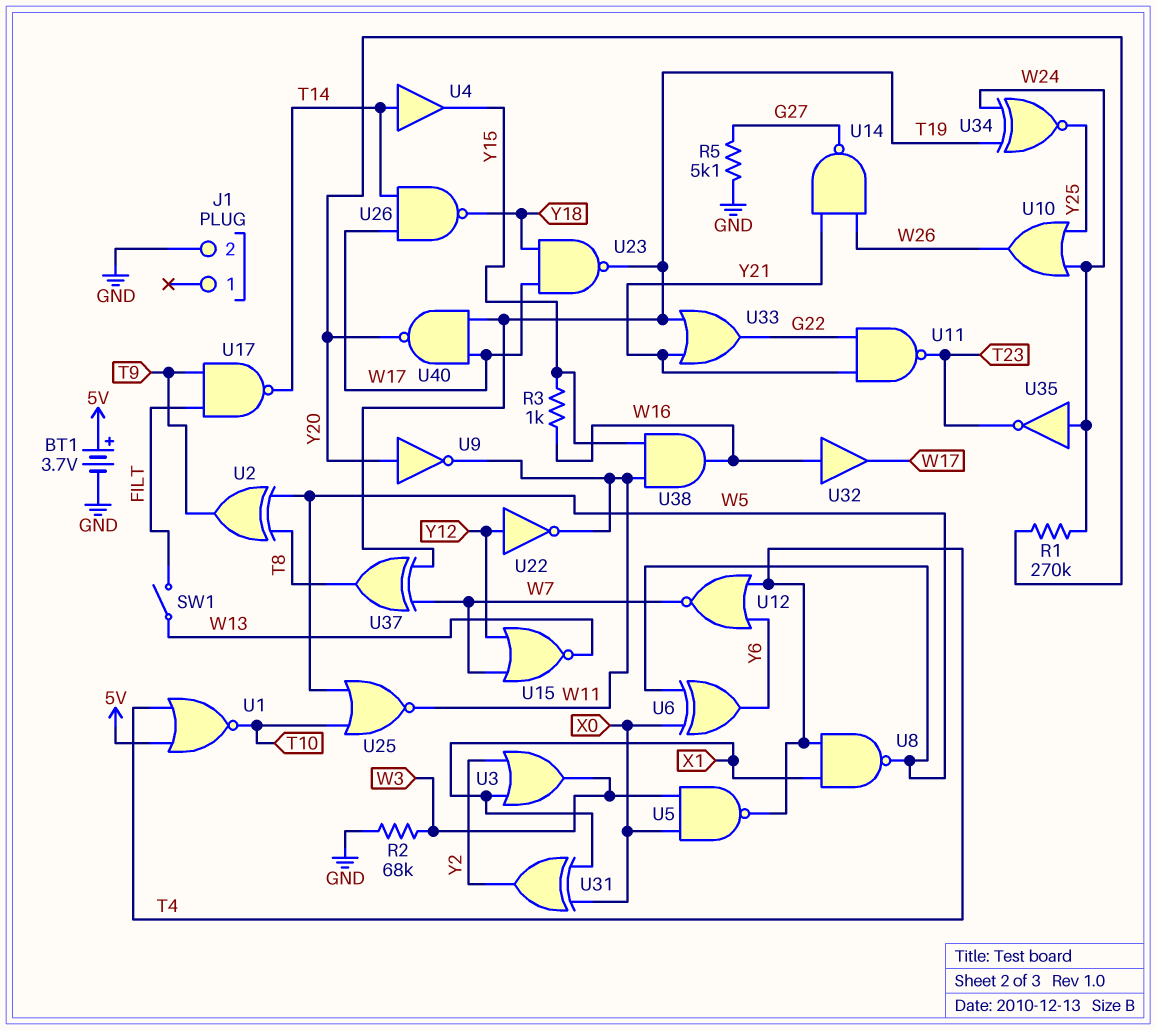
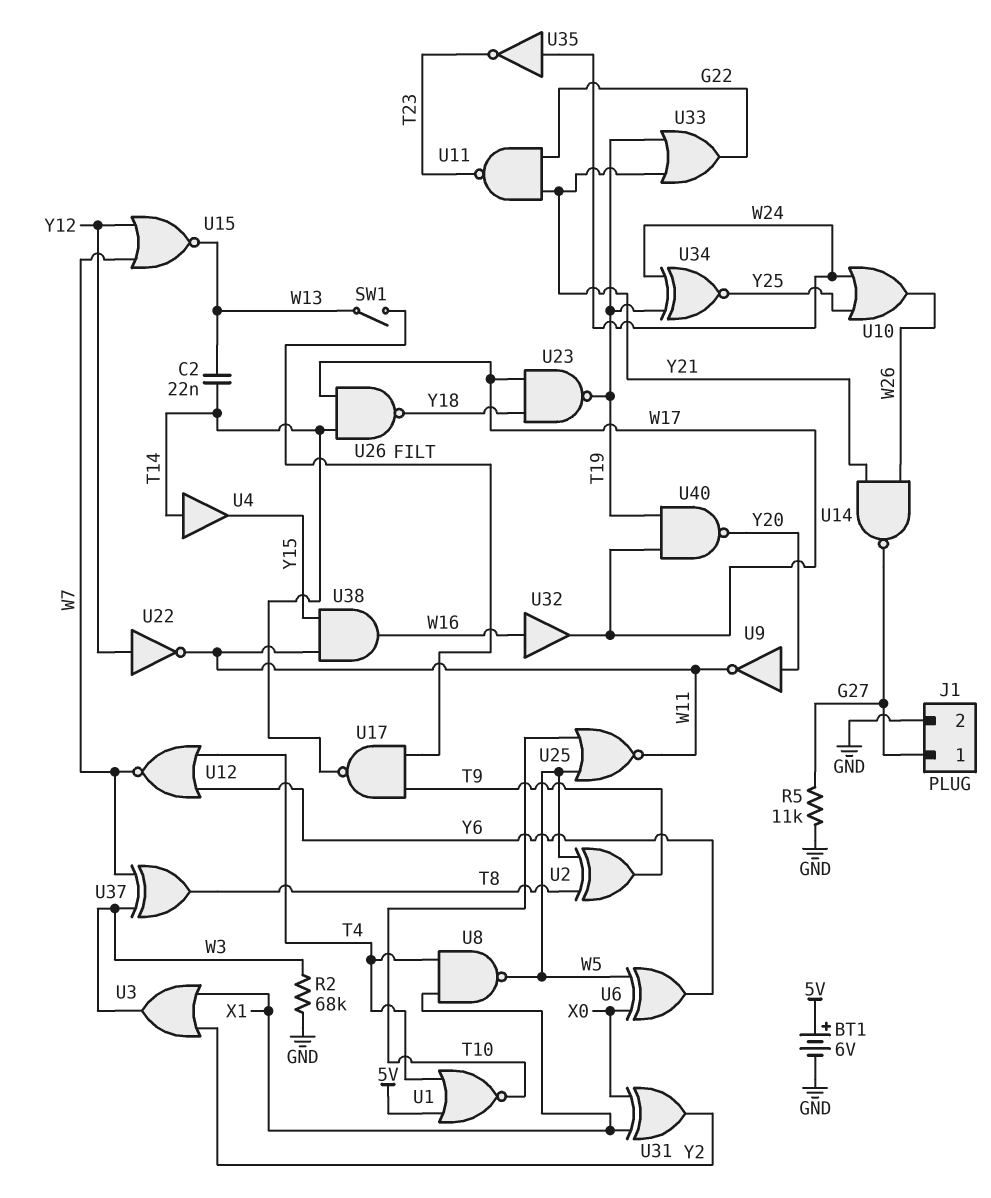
BT1: 3.7V (plus 5V, minus GND) -> 6V (plus 5V, minus GND)
C2: none -> 22nF (T14, W13)
J1 pin 1: none -> G27
R1: 270k (W24, Y20) -> none
R3: 1k (W16, Y15) -> none
R5: 5.1k (G27, GND) -> 11k (G27, GND)
U5: NAND (in W3, in X0, out T4) -> none
U37: XOR (in T19, in W7, out T8) -> XOR (in W3, in W7, out T8)

